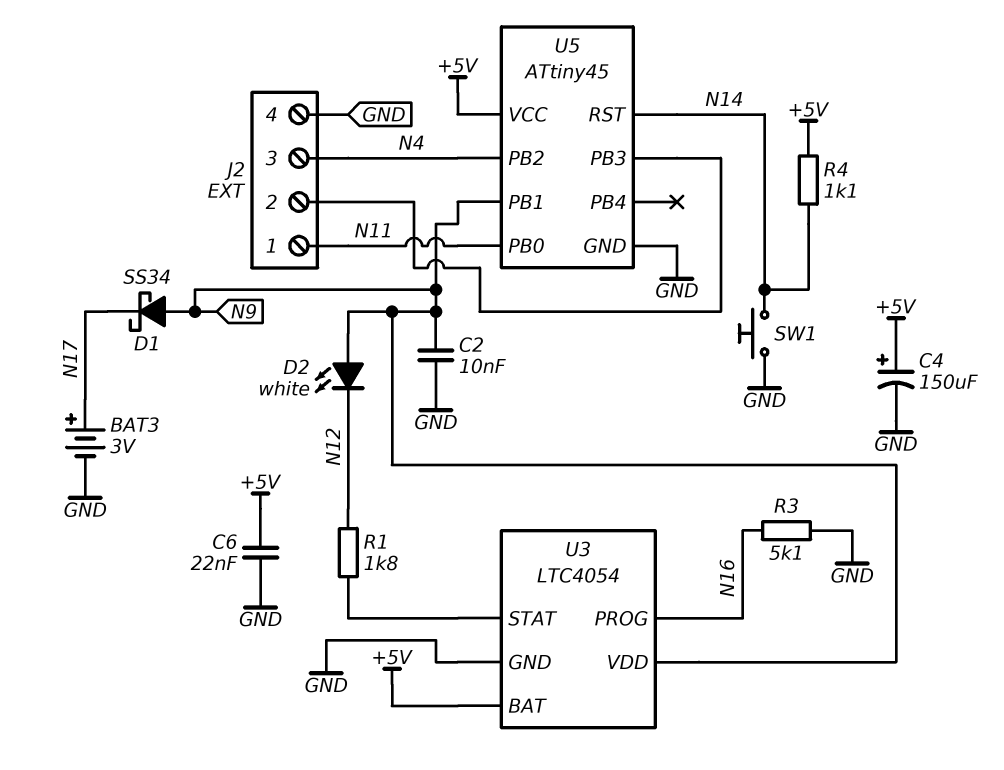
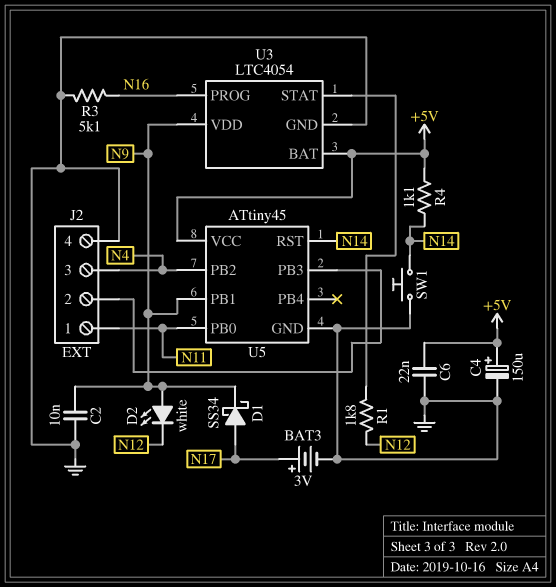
D1: schottky SS34 (A N9, K N17) -> schottky SS34 (A N17, K N9)

